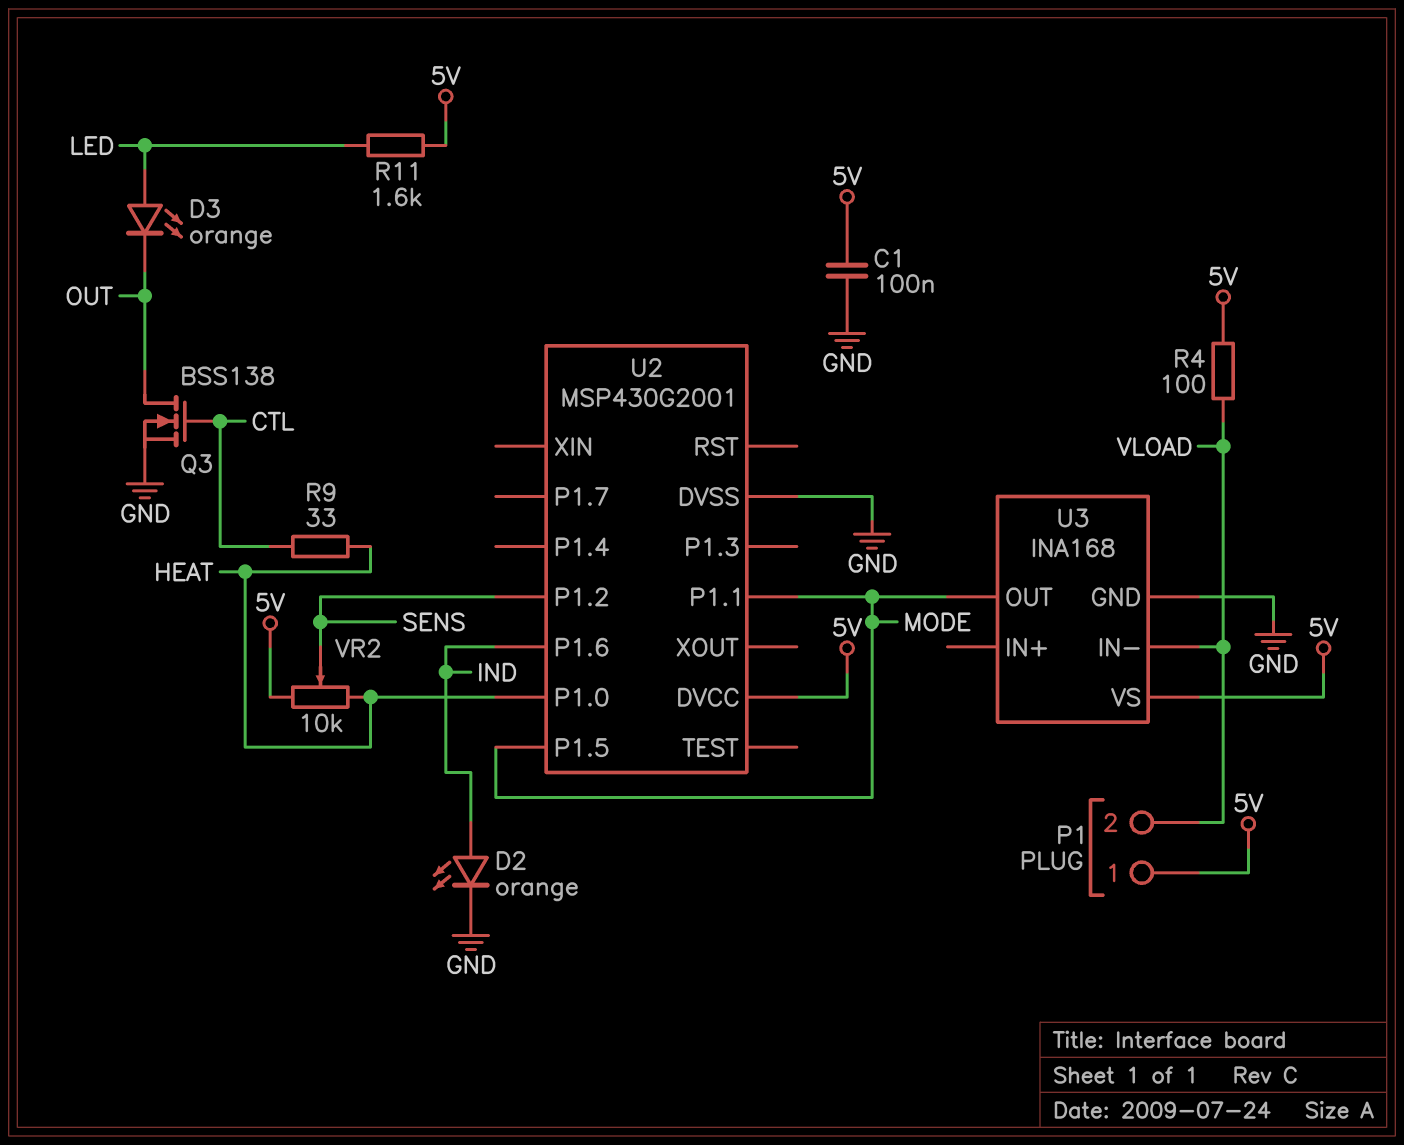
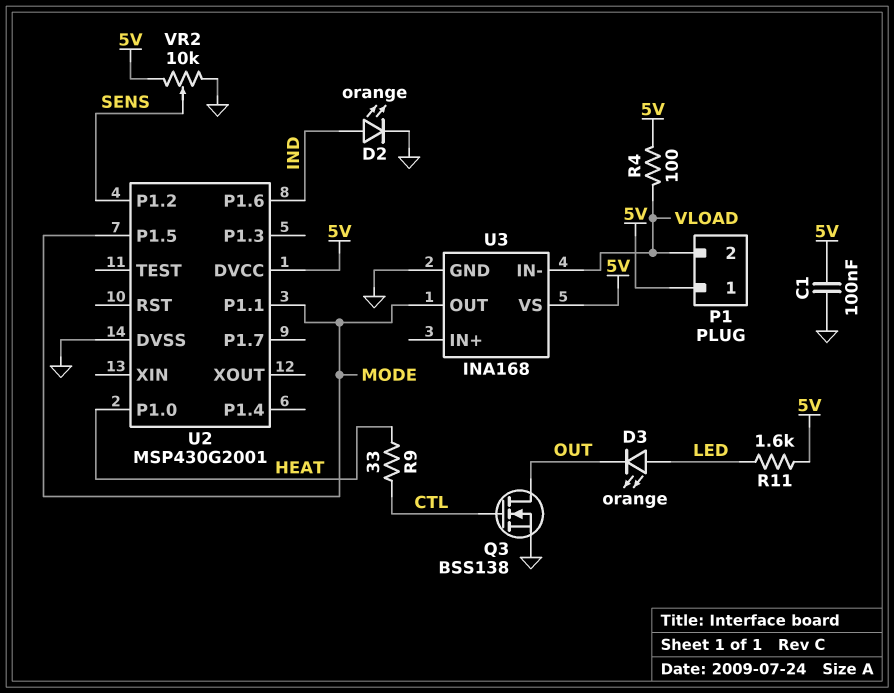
VR2: 10k (5V, HEAT, wiper SENS) -> 10k (5V, GND, wiper SENS)

